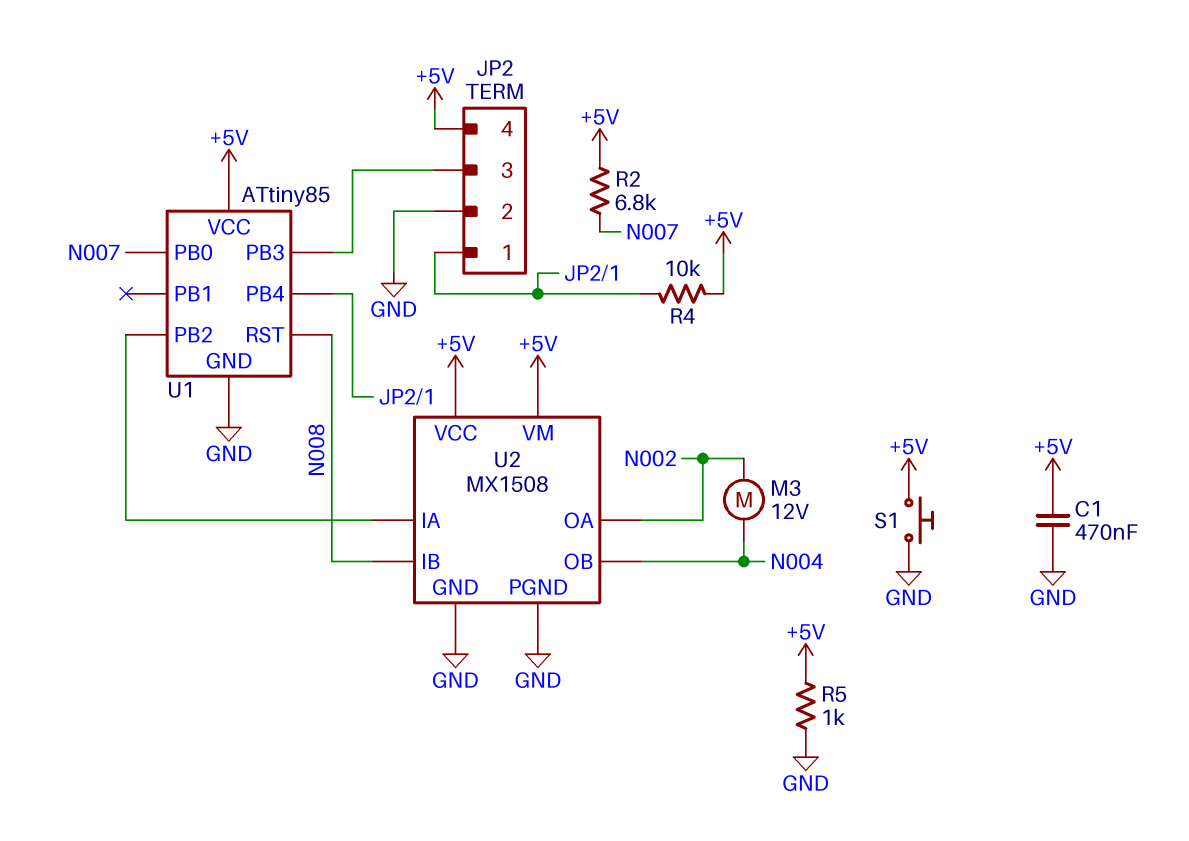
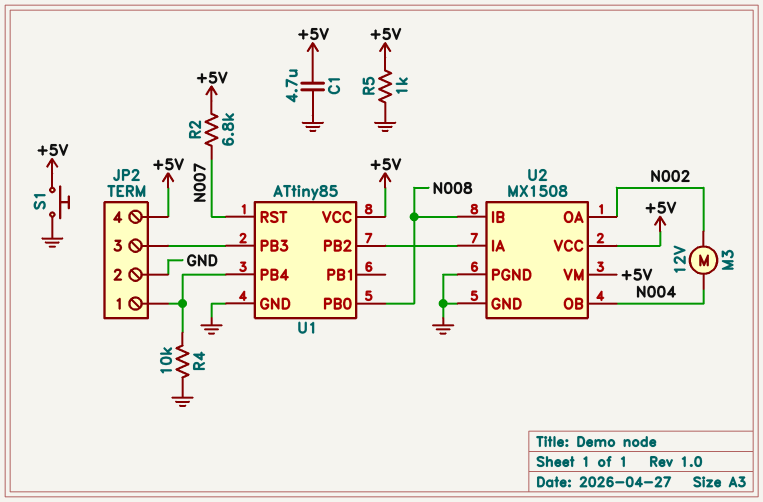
C1: 470nF (+5V, GND) -> 4.7uF (+5V, GND)
R4: 10k (+5V, JP2/1) -> 10k (GND, JP2/1)
U1 pin PB0: N007 -> N008
U1 pin RST: N008 -> N007

